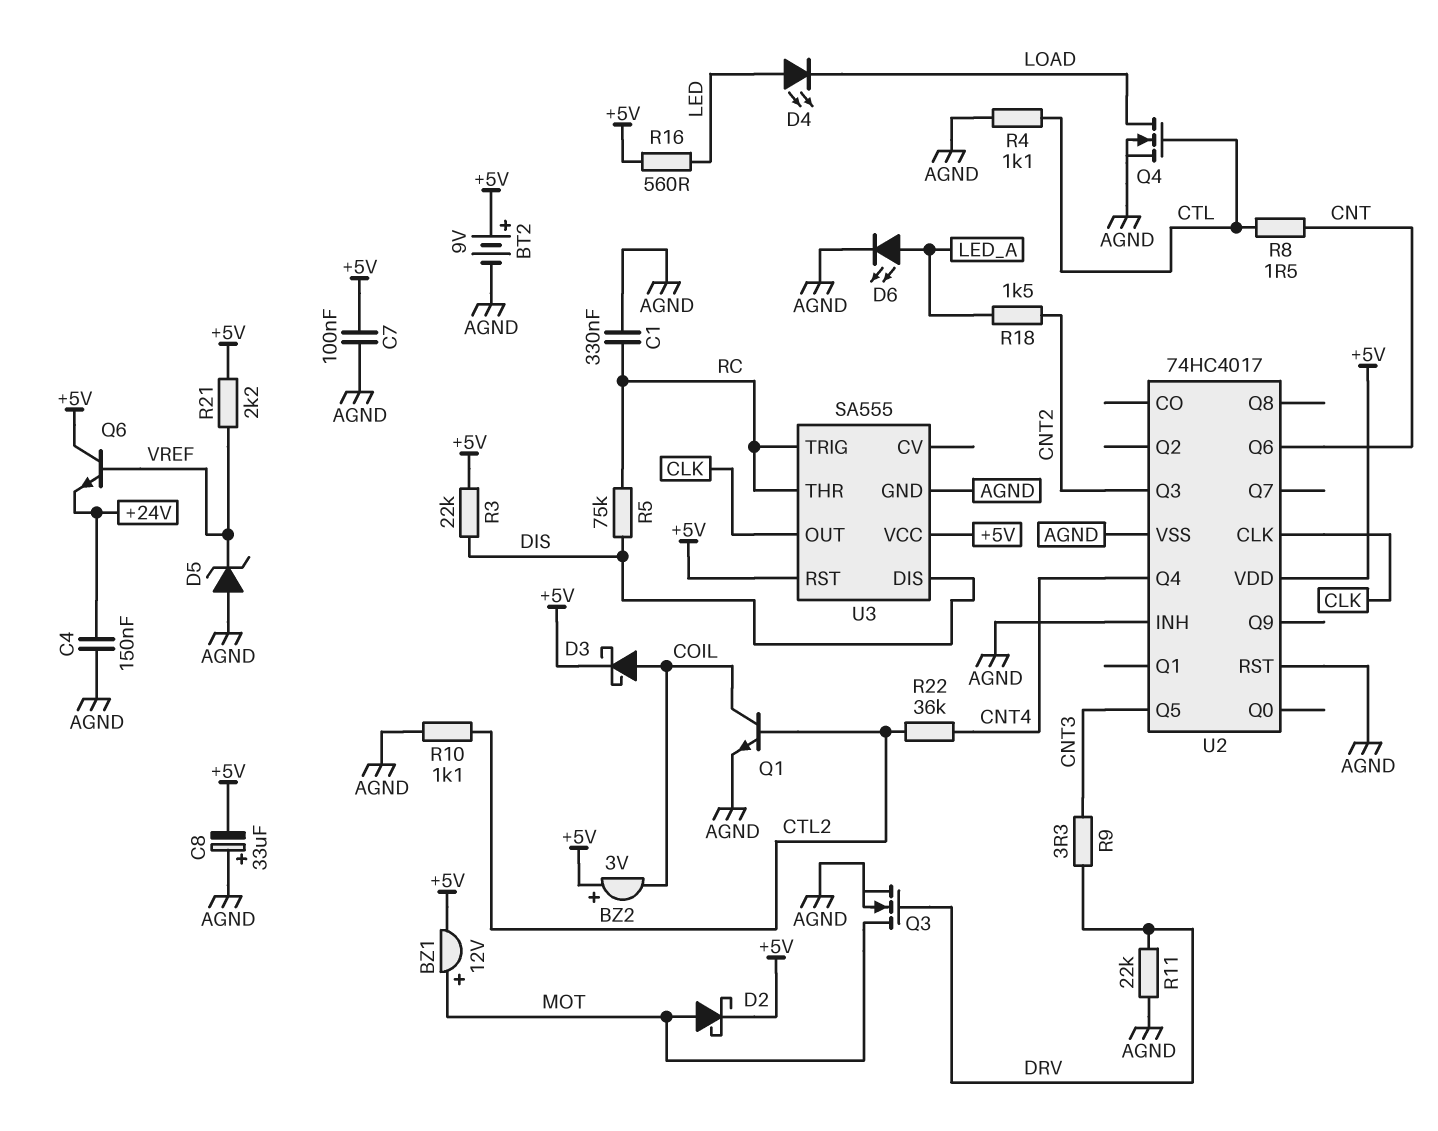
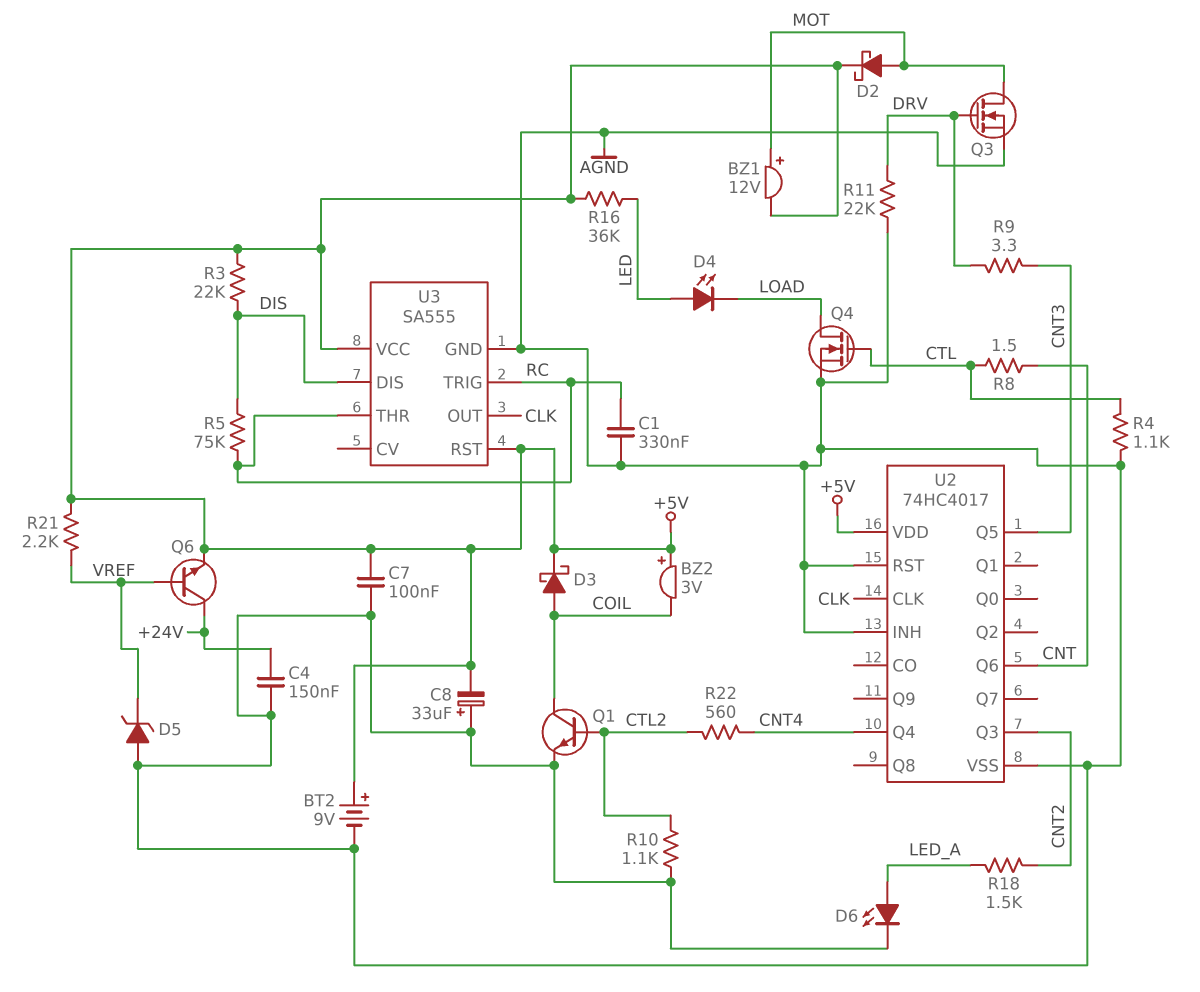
Q6: NPN (B VREF, C +5V, E +24V) -> NPN (B VREF, C +24V, E +5V)
R16: 560 (+5V, LED) -> 36k (+5V, LED)
R22: 36k (CNT4, CTL2) -> 560 (CNT4, CTL2)

